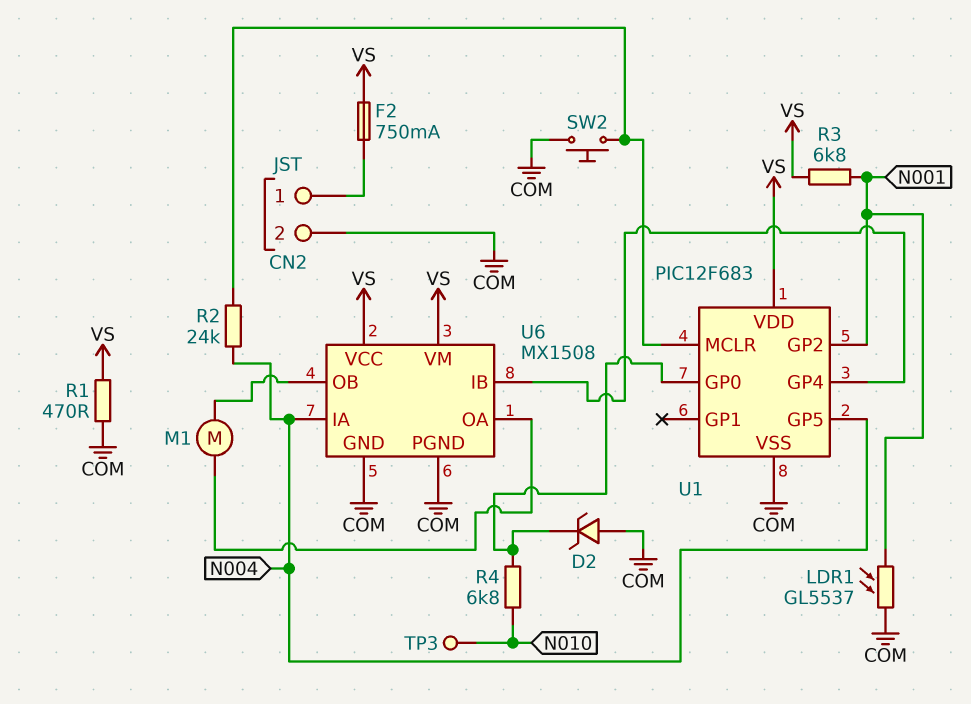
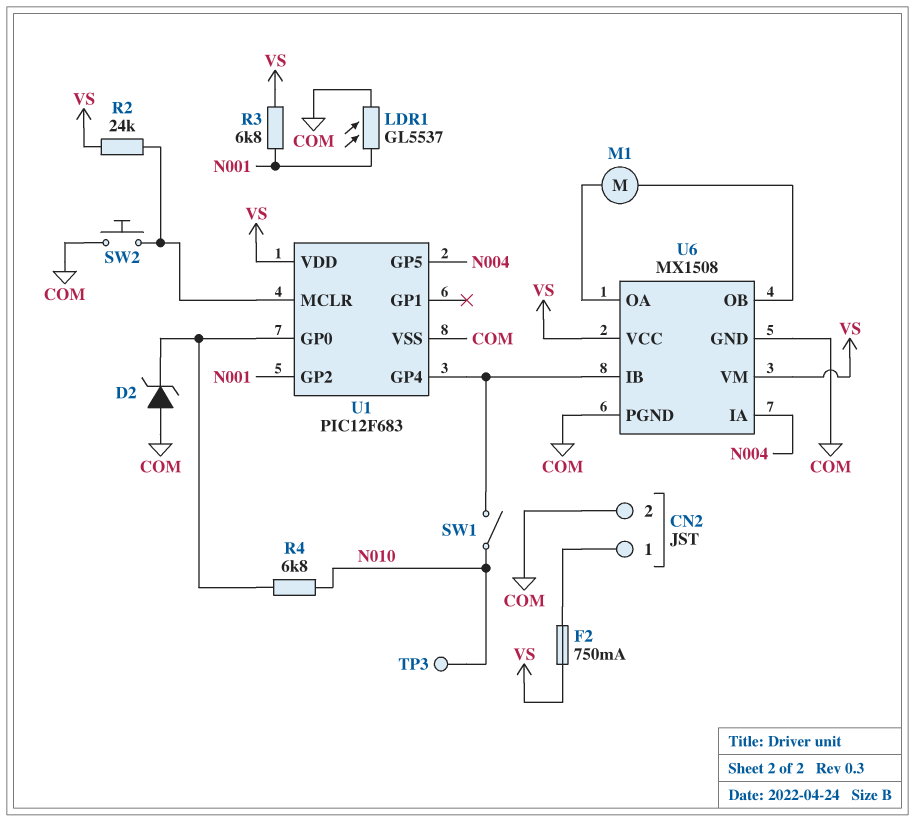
R1: 470 (COM, VS) -> none
R2: 24k (N004, U1/MCLR) -> 24k (U1/MCLR, VS)
SW1: none -> switch (N010, U1/GP4)

